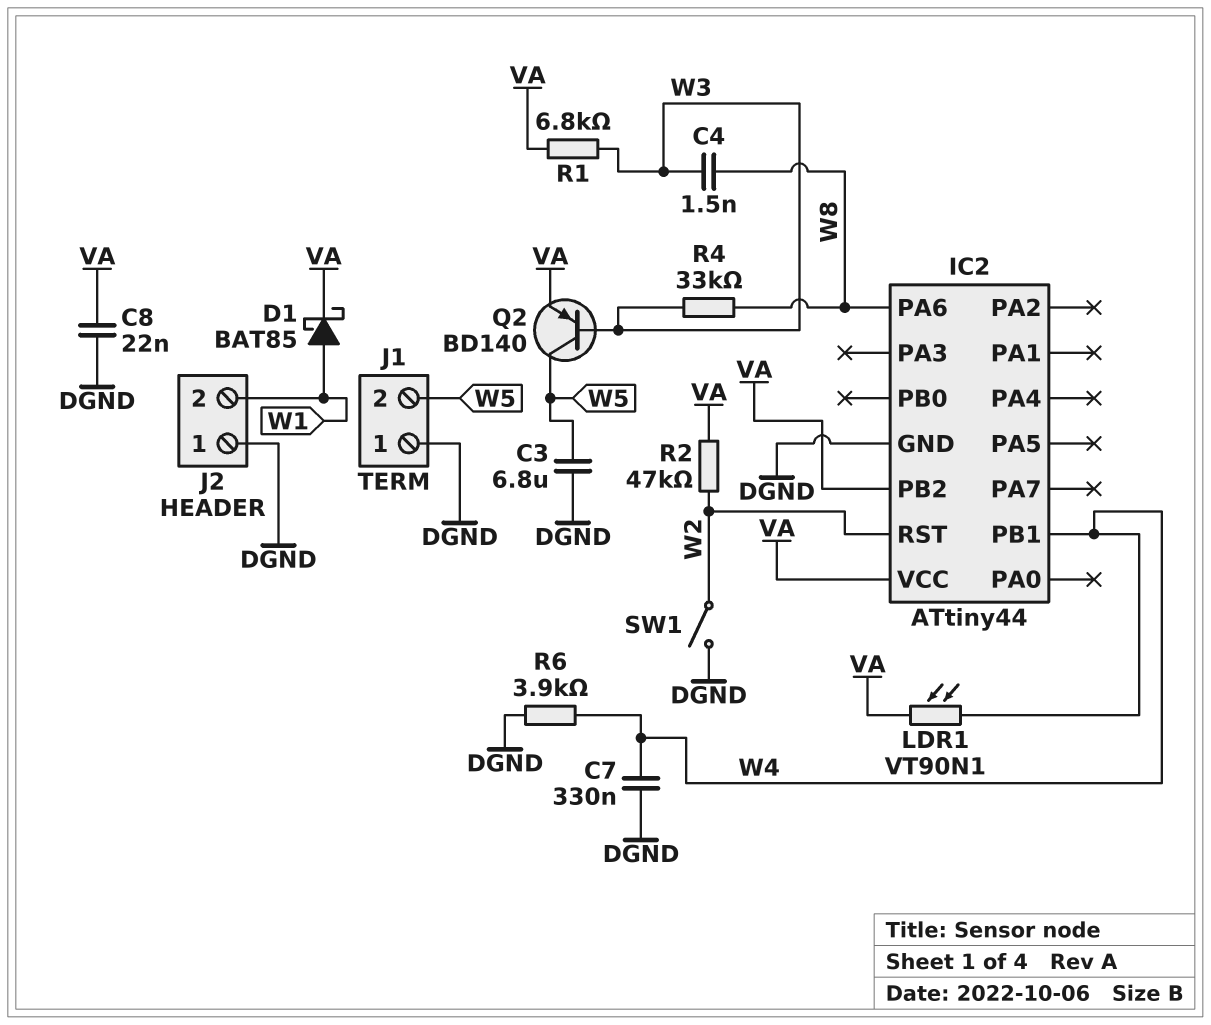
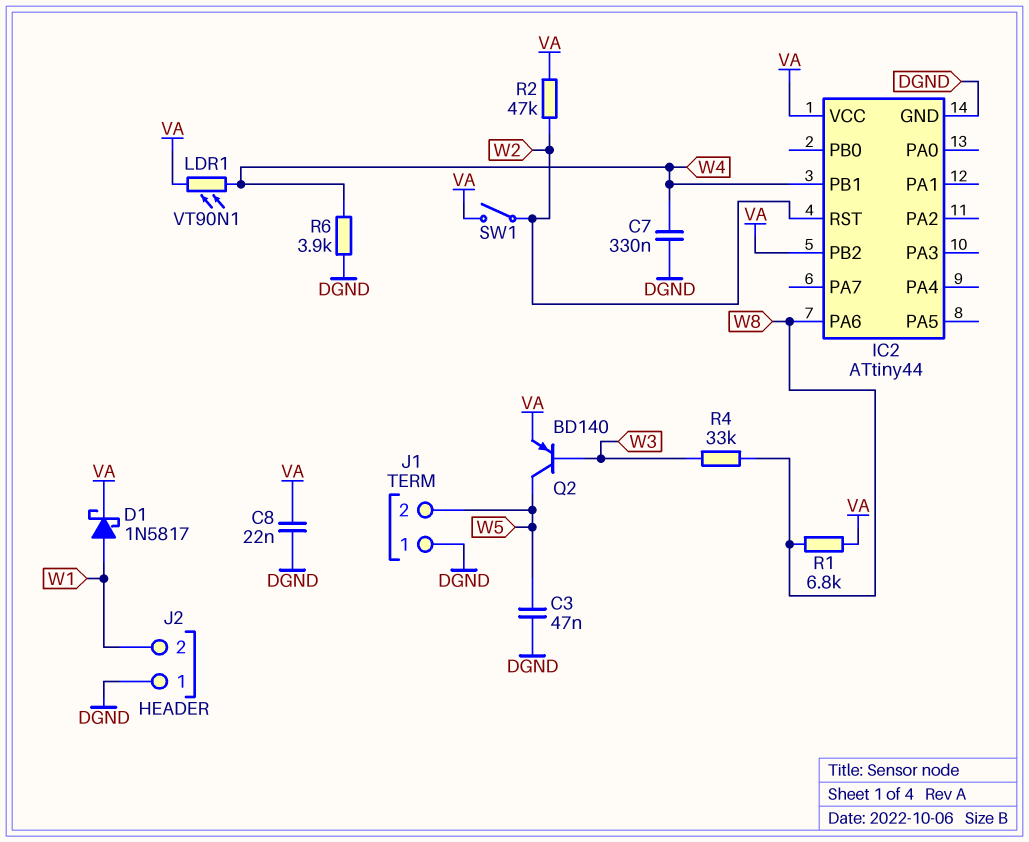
C3: 6.8uF (DGND, W5) -> 47nF (DGND, W5)
C4: 1.5nF (W3, W8) -> none
D1: schottky BAT85 (A W1, K VA) -> schottky 1N5817 (A W1, K VA)
R1: 6.8k (VA, W3) -> 6.8k (VA, W8)
SW1: switch (DGND, W2) -> switch (VA, W2)

